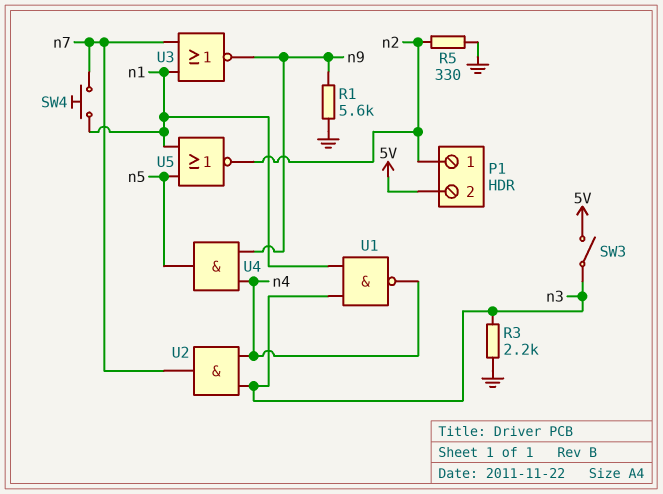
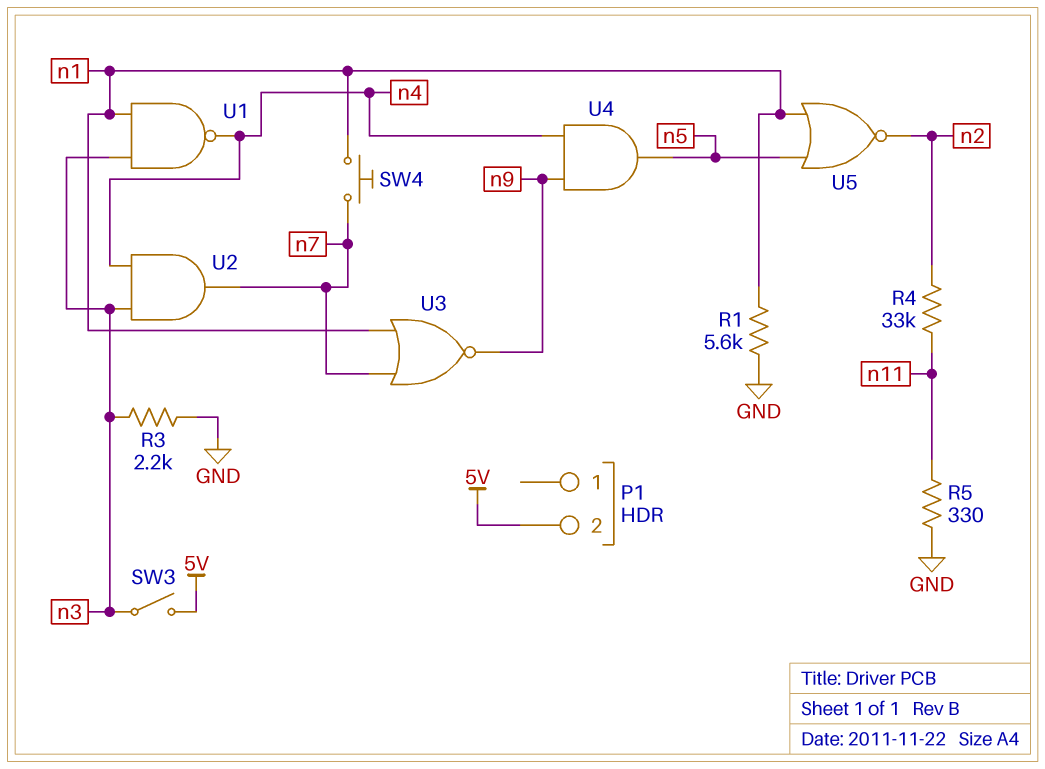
P1 pin 1: n2 -> none
R1: 5.6k (GND, n9) -> 5.6k (GND, n1)
R4: none -> 33k (n2, n11)
R5: 330 (GND, n2) -> 330 (GND, n11)

